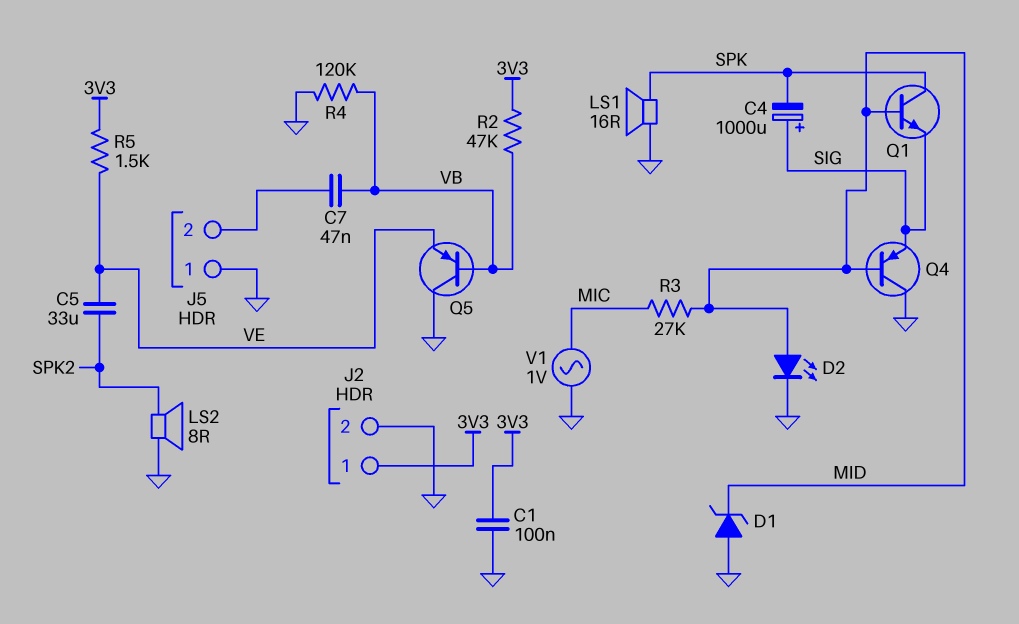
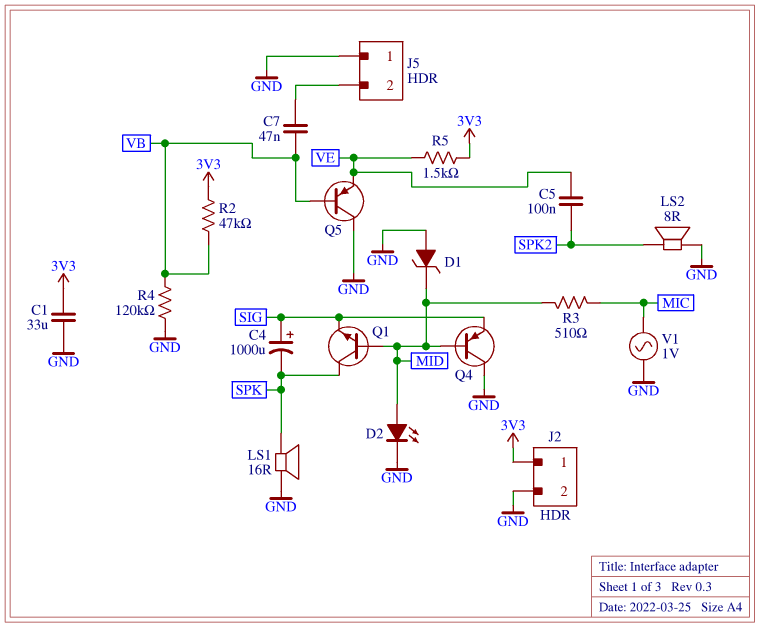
C1: 100nF (3V3, GND) -> 33uF (3V3, GND)
C5: 33uF (SPK2, VE) -> 100nF (SPK2, VE)
R3: 27k (MIC, MID) -> 510 (MIC, MID)

